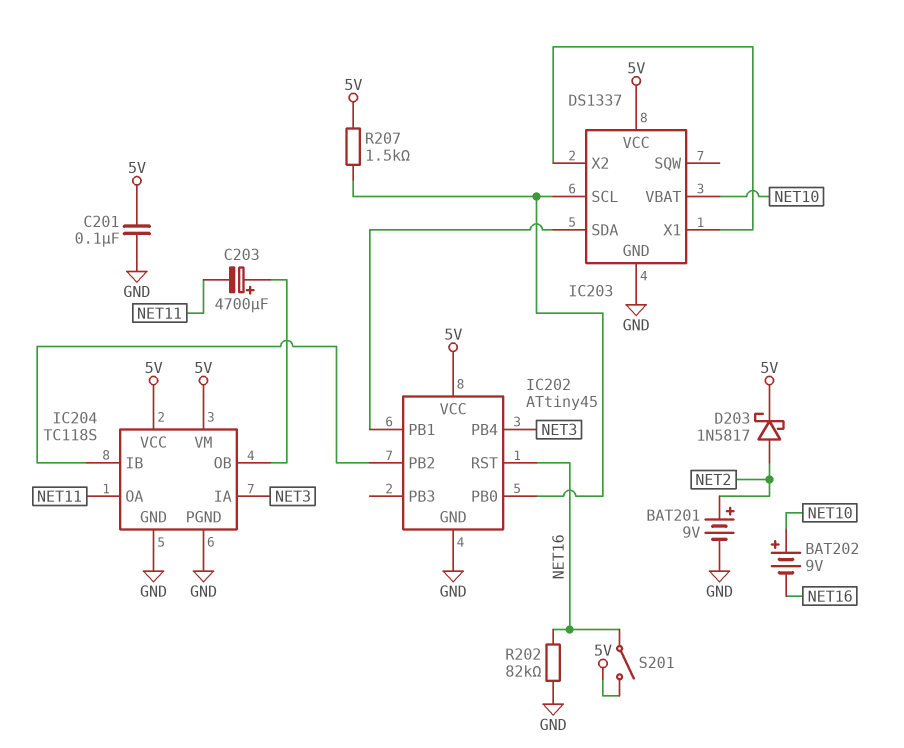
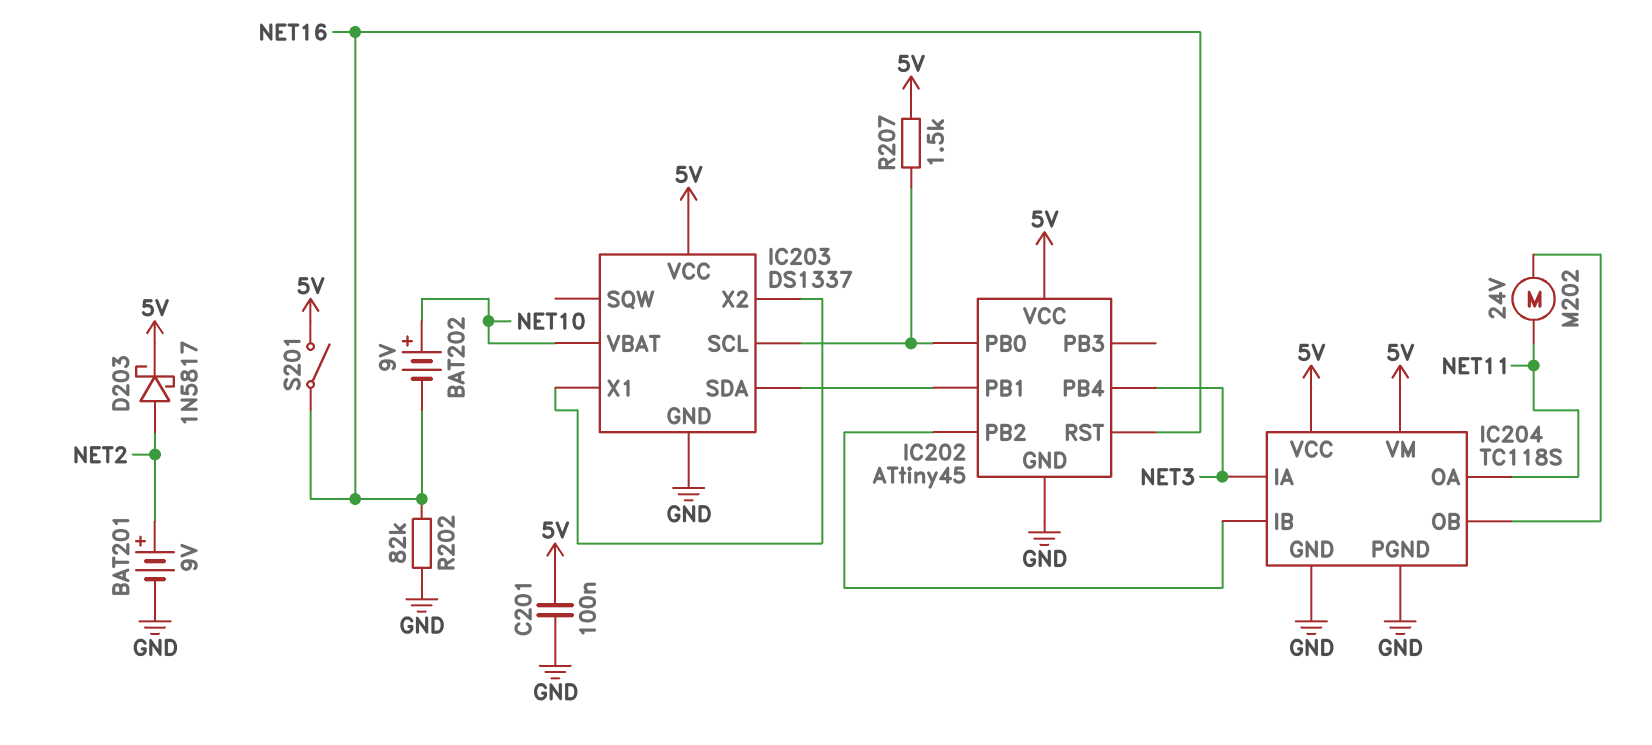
C203: 4700uF (plus IC204/OB, minus NET11) -> none
M202: none -> motor 24V (IC204/OB, NET11)

